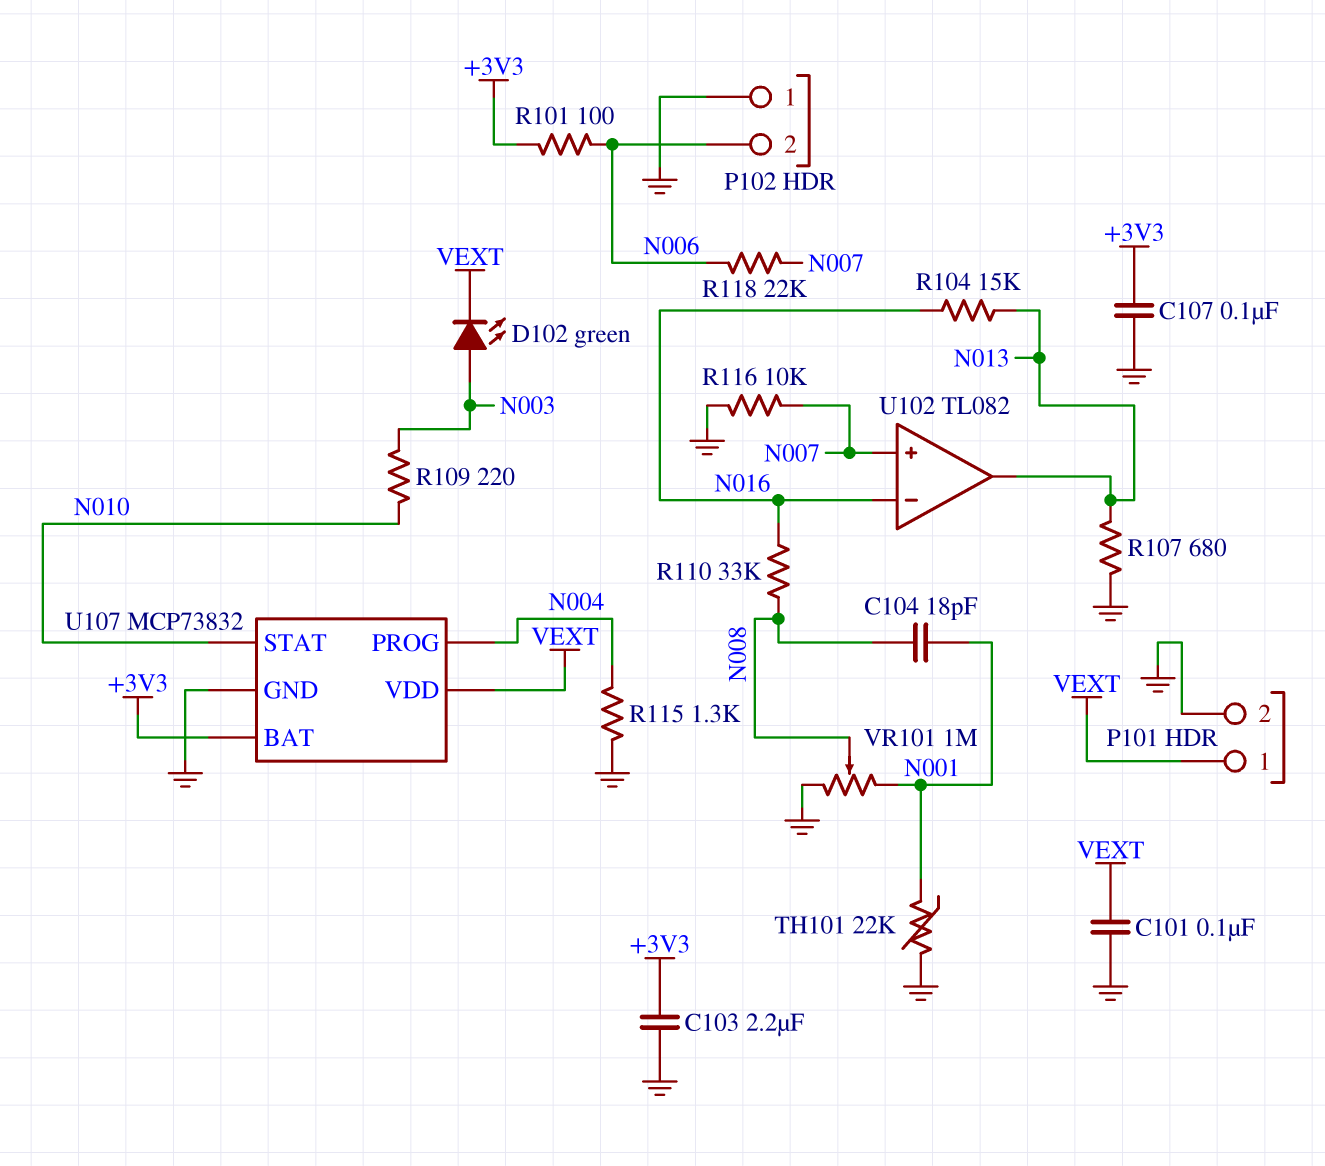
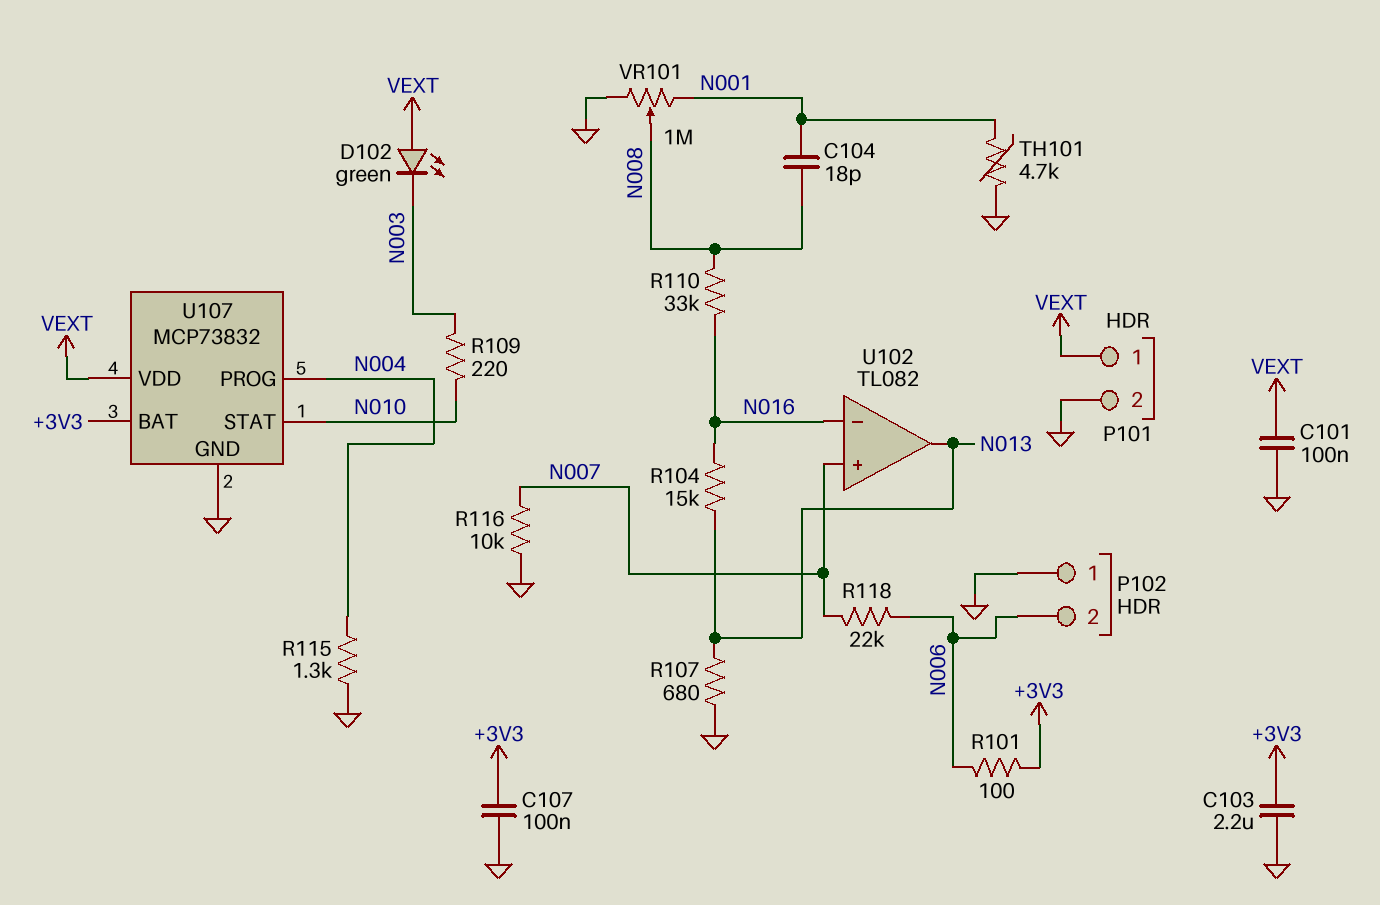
D102: LED green (A N003, K VEXT) -> LED green (A VEXT, K N003)
TH101: 22k (GND, N001) -> 4.7k (GND, N001)

